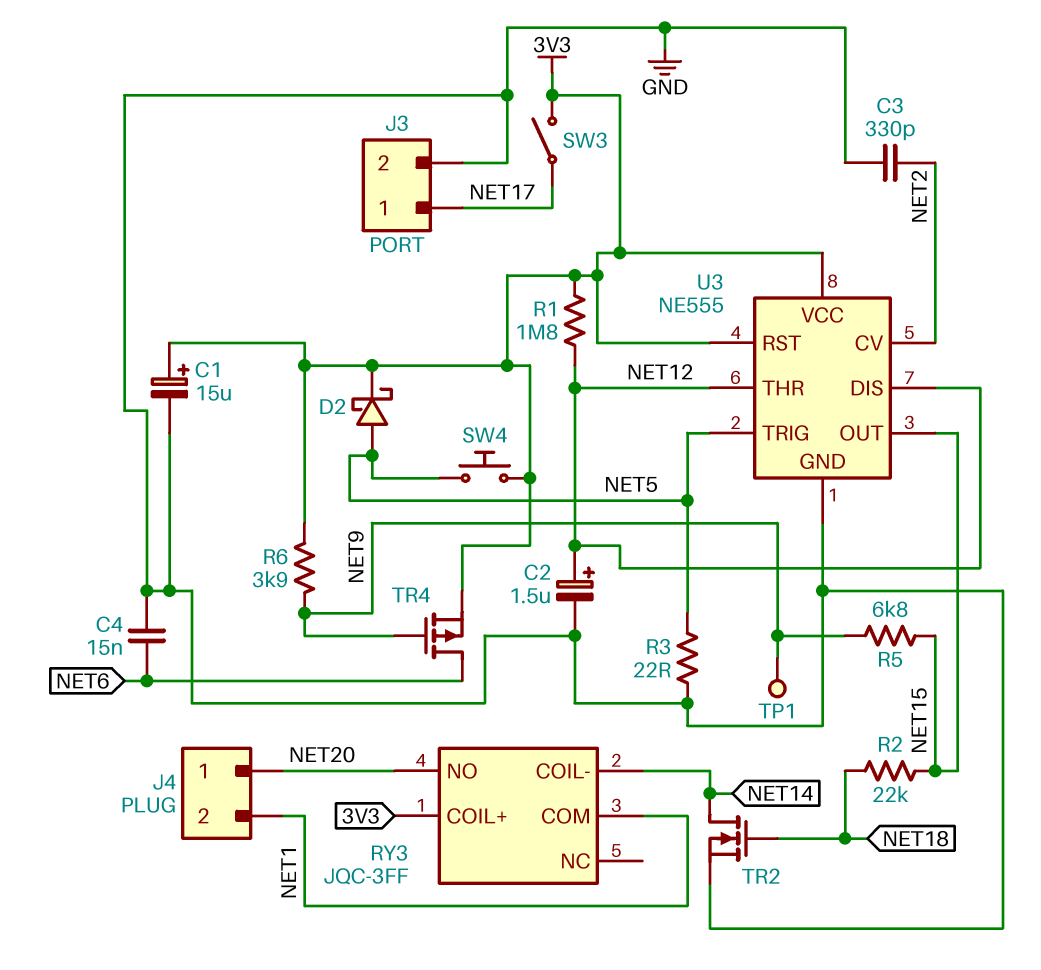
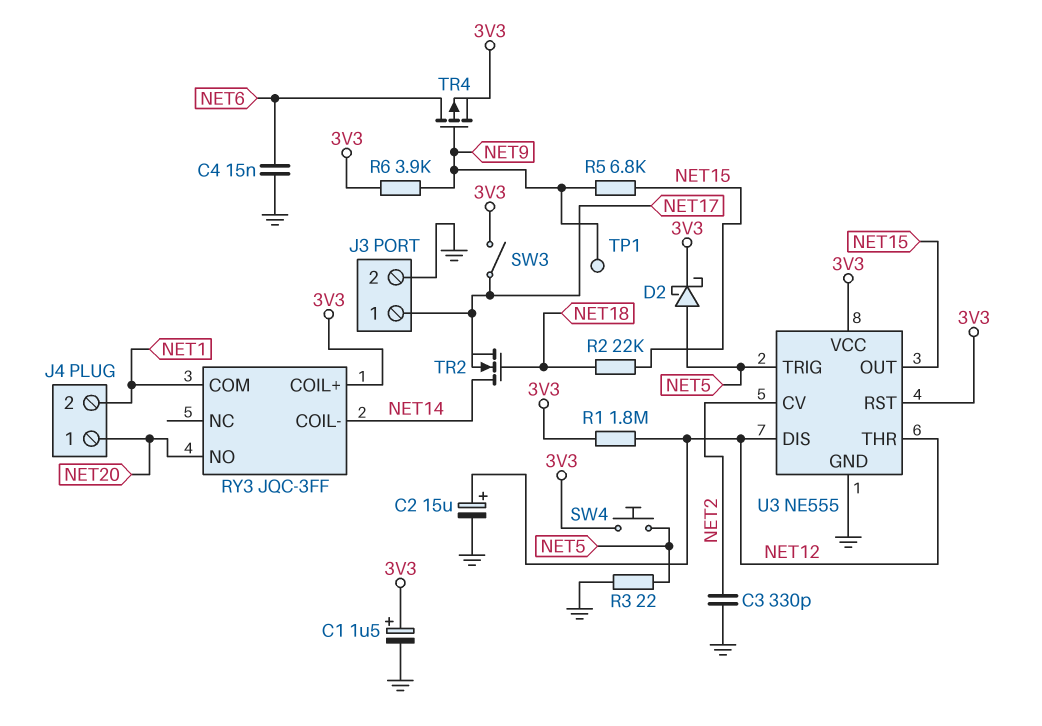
C1: 15uF (plus 3V3, minus GND) -> 1.5uF (plus 3V3, minus GND)
C2: 1.5uF (plus NET12, minus GND) -> 15uF (plus NET12, minus GND)
TR2: NMOS (G NET18, D NET14, S GND) -> NMOS (G NET18, D NET14, S NET17)

